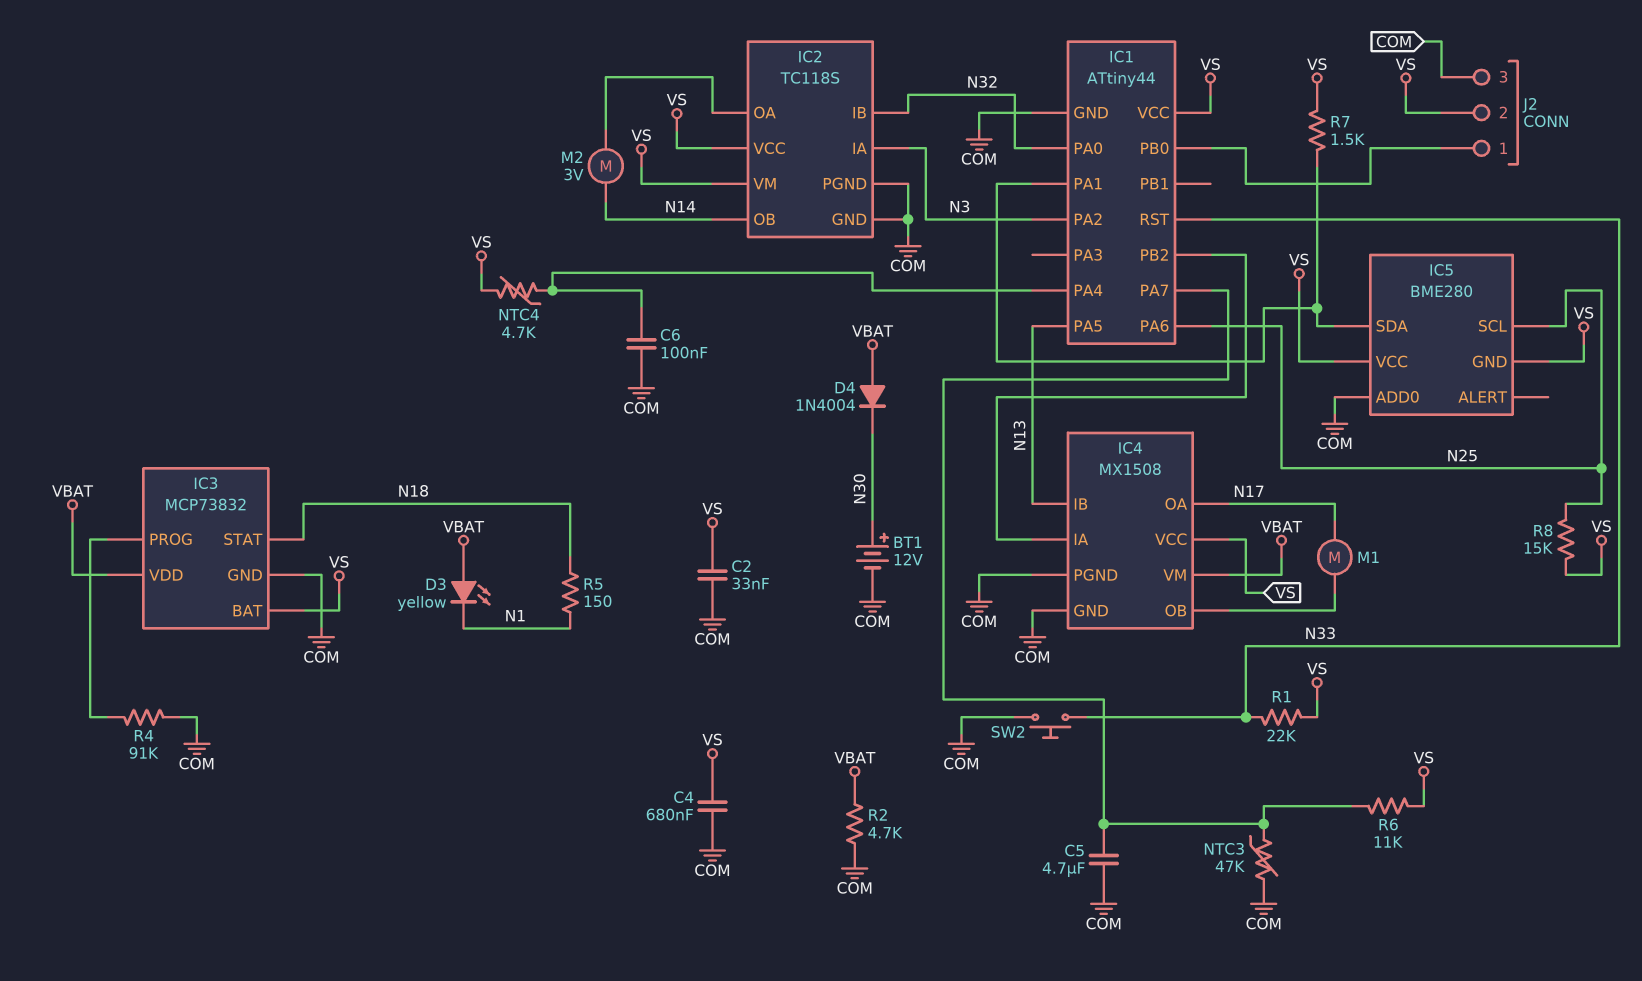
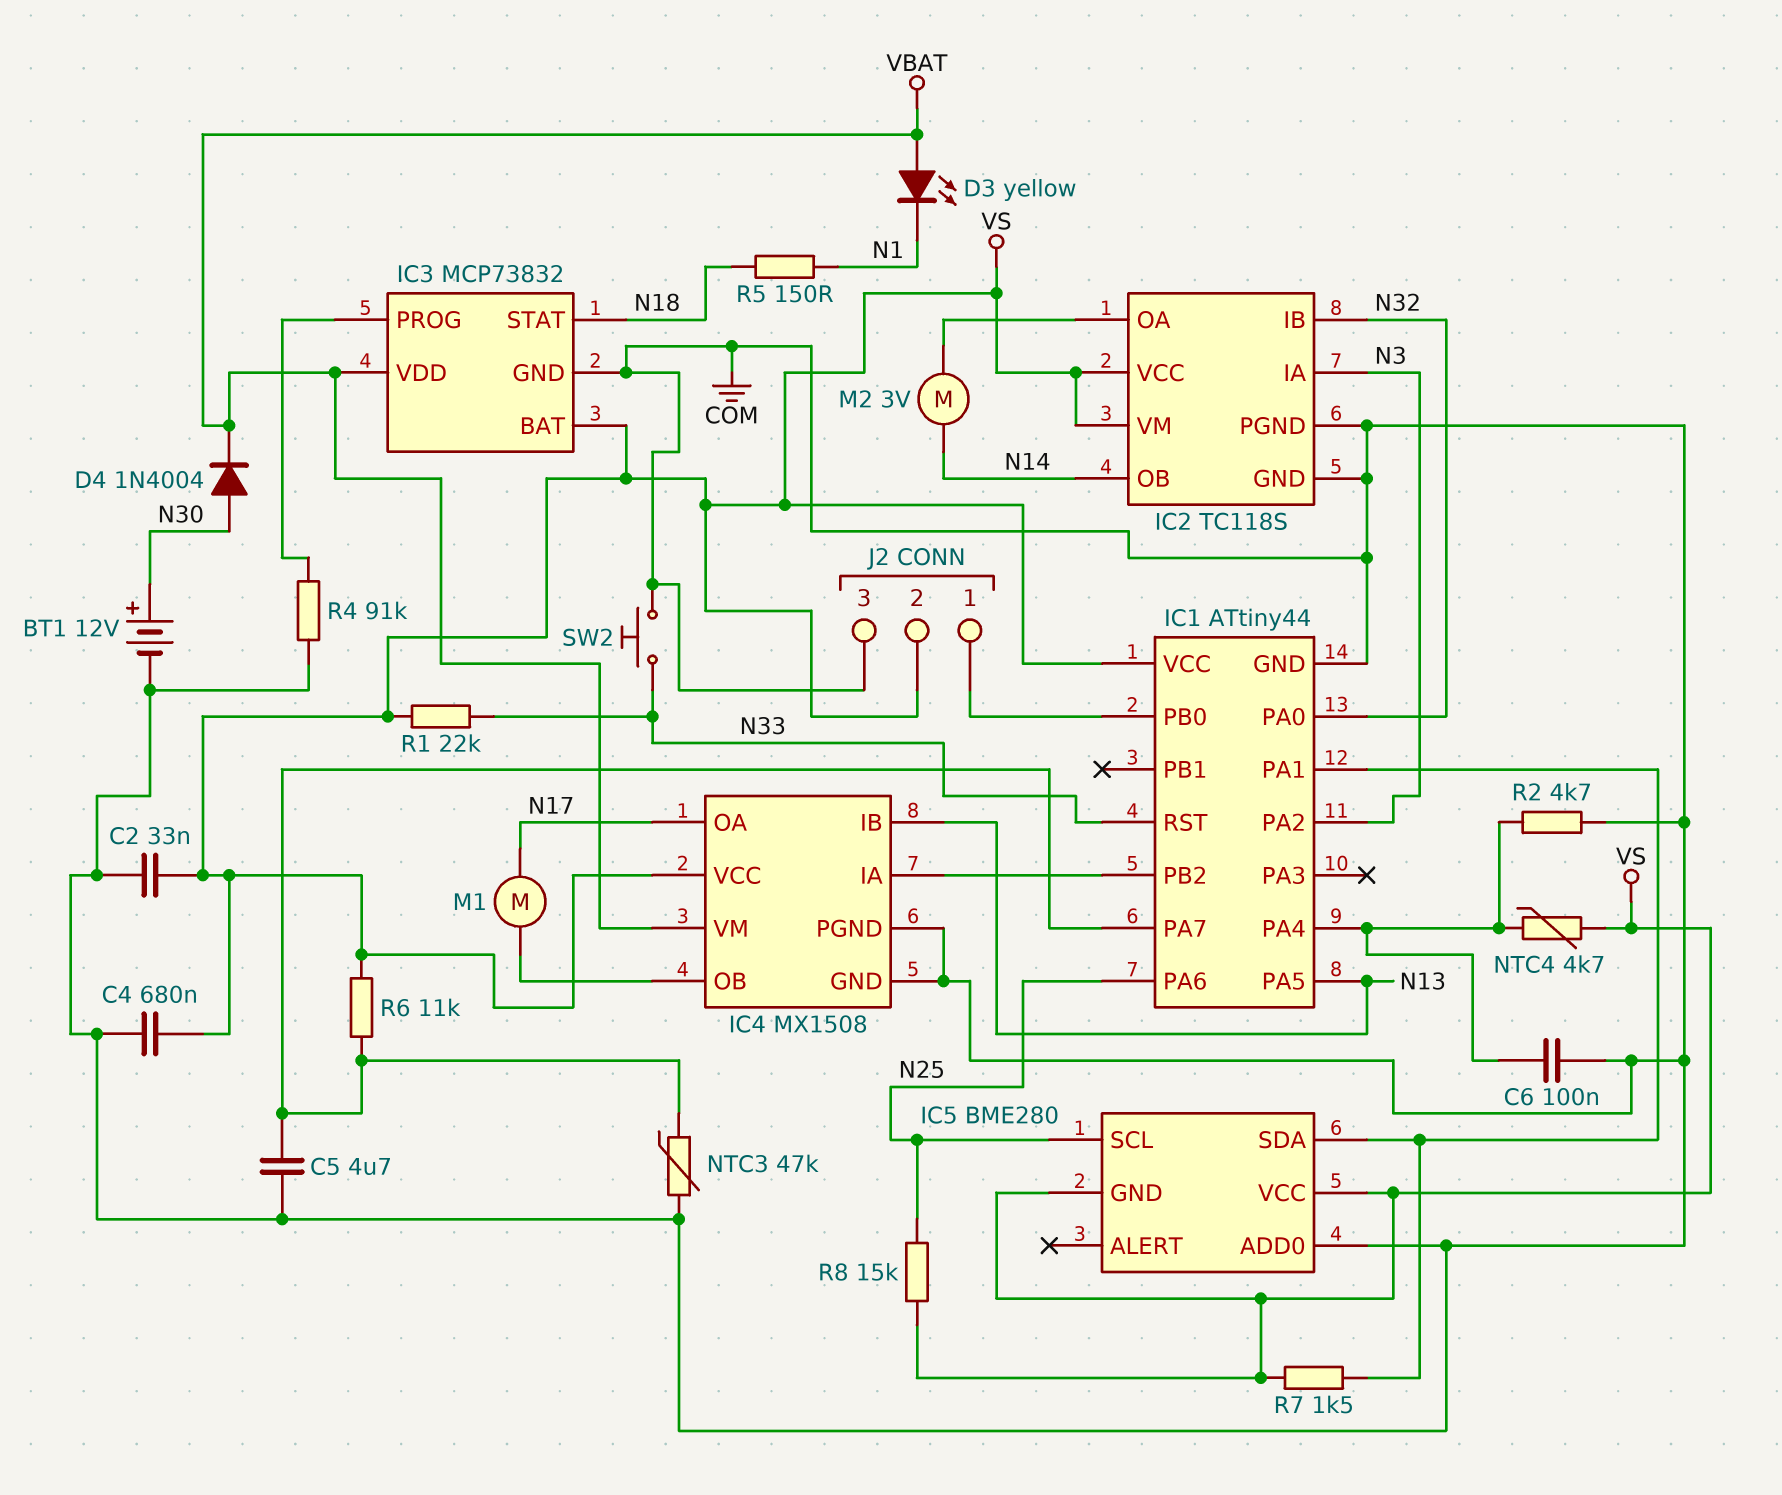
D4: diode 1N4004 (A VBAT, K N30) -> diode 1N4004 (A N30, K VBAT)
R2: 4.7k (COM, VBAT) -> 4.7k (COM, IC1/PA4)

